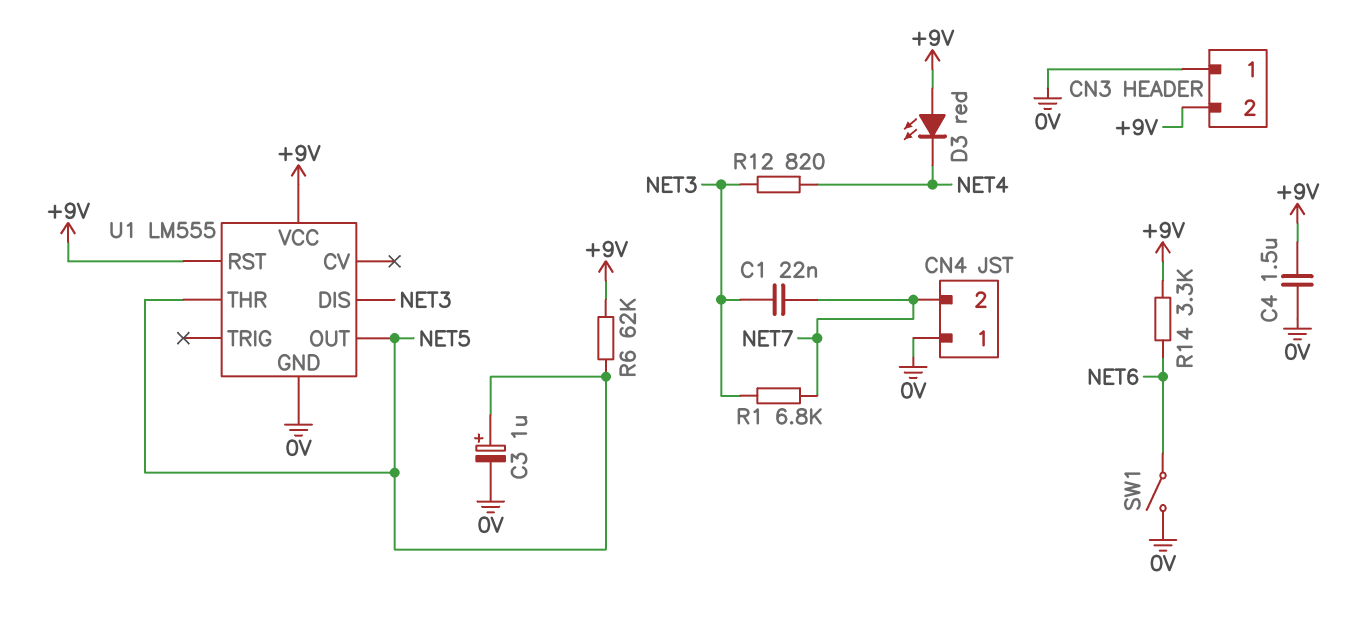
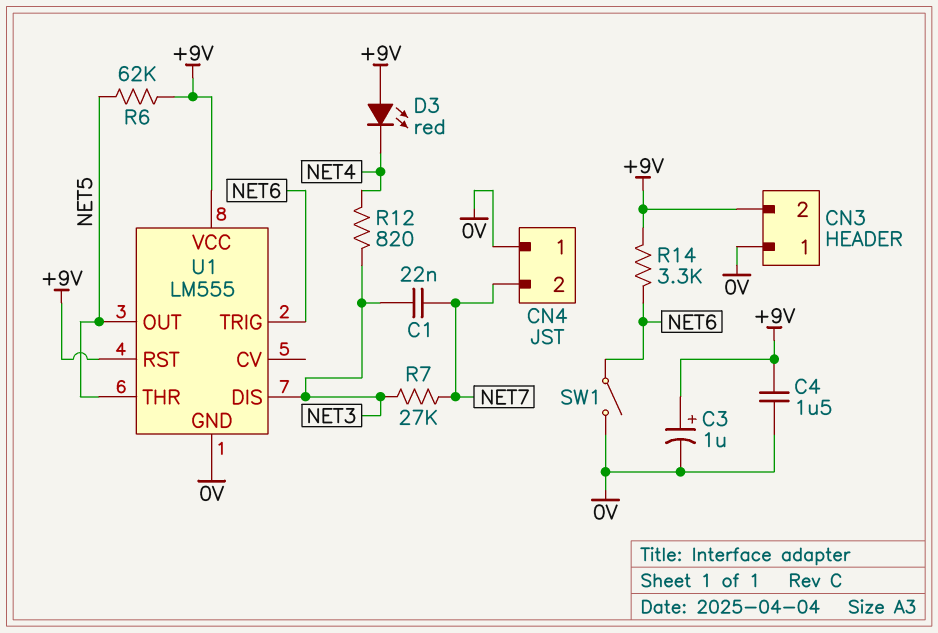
C3: 1uF (plus NET5, minus 0V) -> 1uF (plus +9V, minus 0V)
R1: 6.8k (NET3, NET7) -> none
R7: none -> 27k (NET3, NET7)
U1 pin TRIG: none -> NET6

